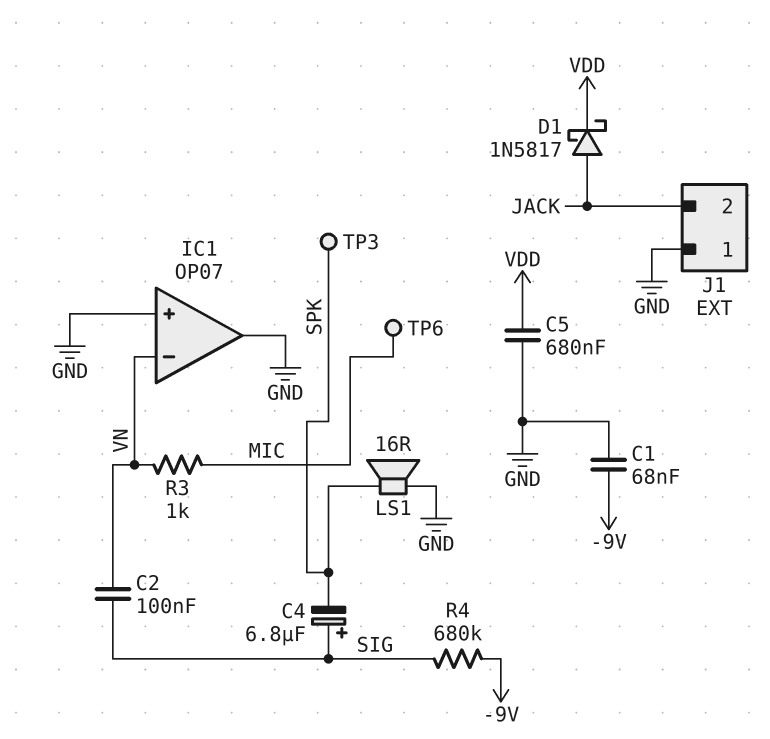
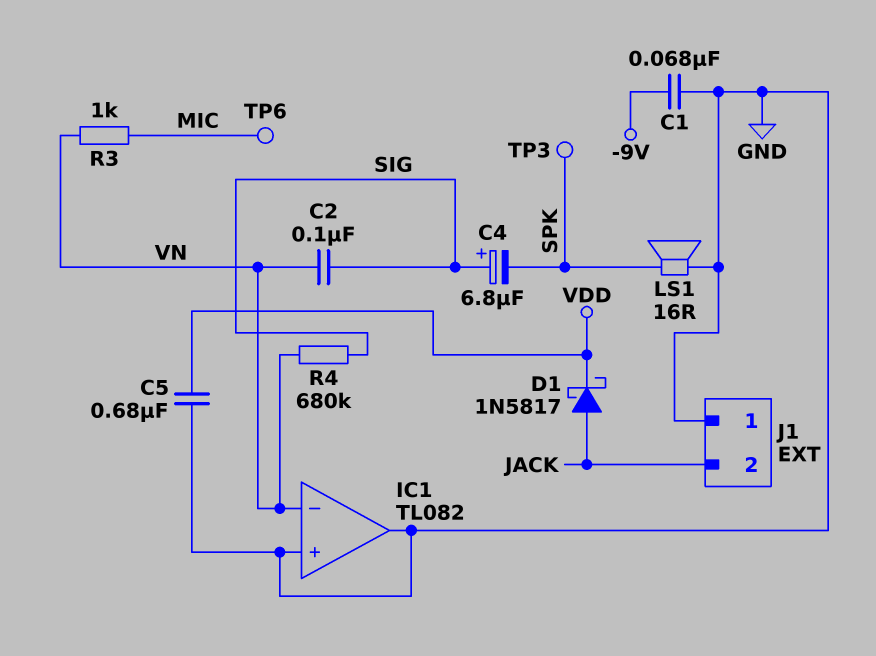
IC1: OP07 -> TL082
R4: 680k (-9V, SIG) -> 680k (SIG, VN)

